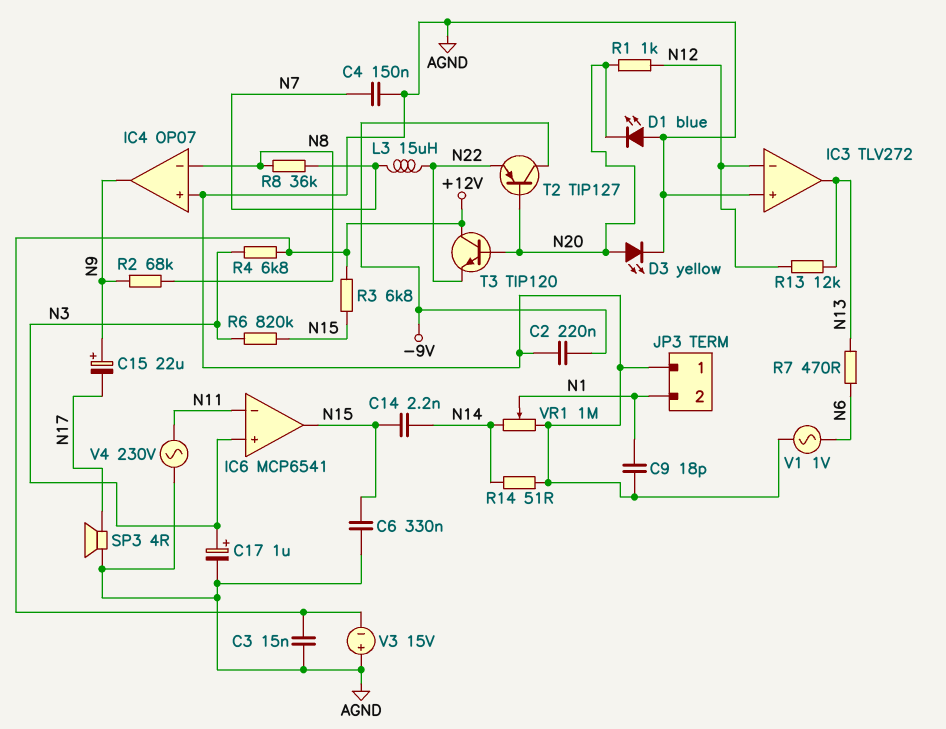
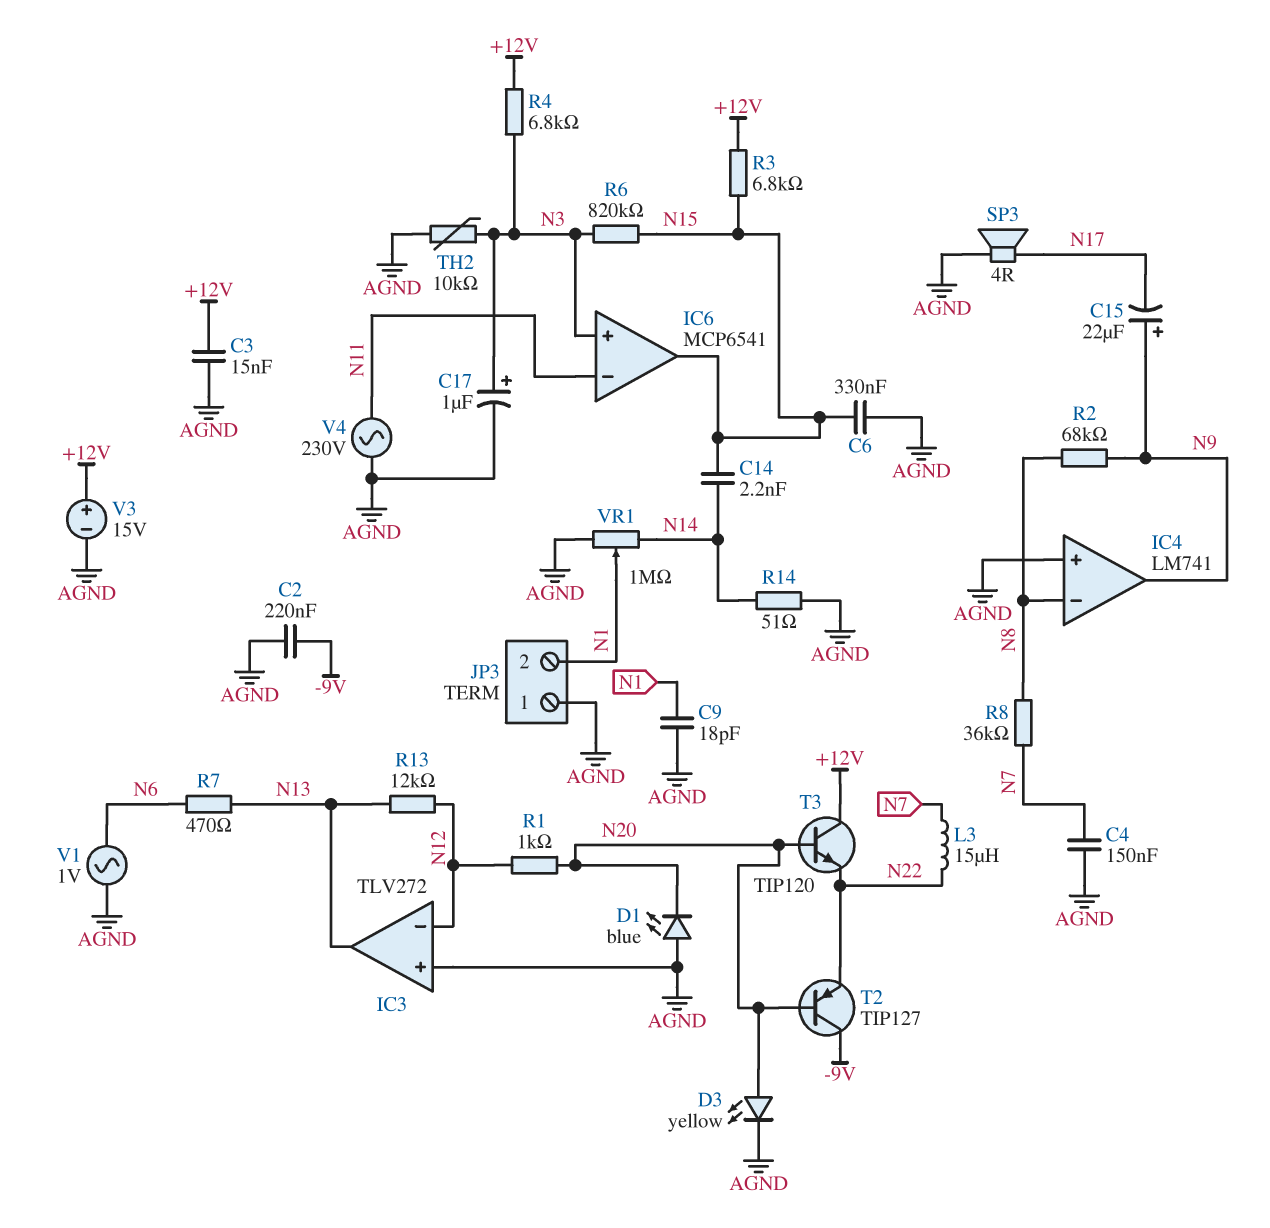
IC4: OP07 -> LM741
TH2: none -> 10k (AGND, N3)
V3: 15V (plus AGND, minus +12V) -> 15V (plus +12V, minus AGND)

